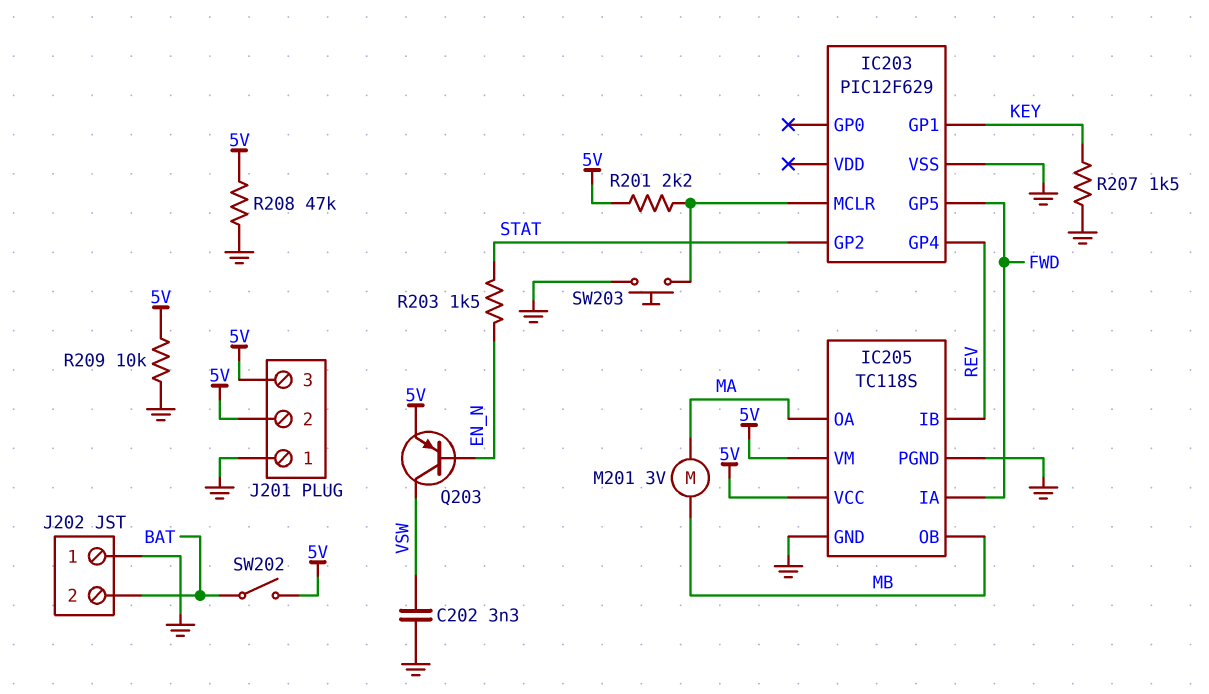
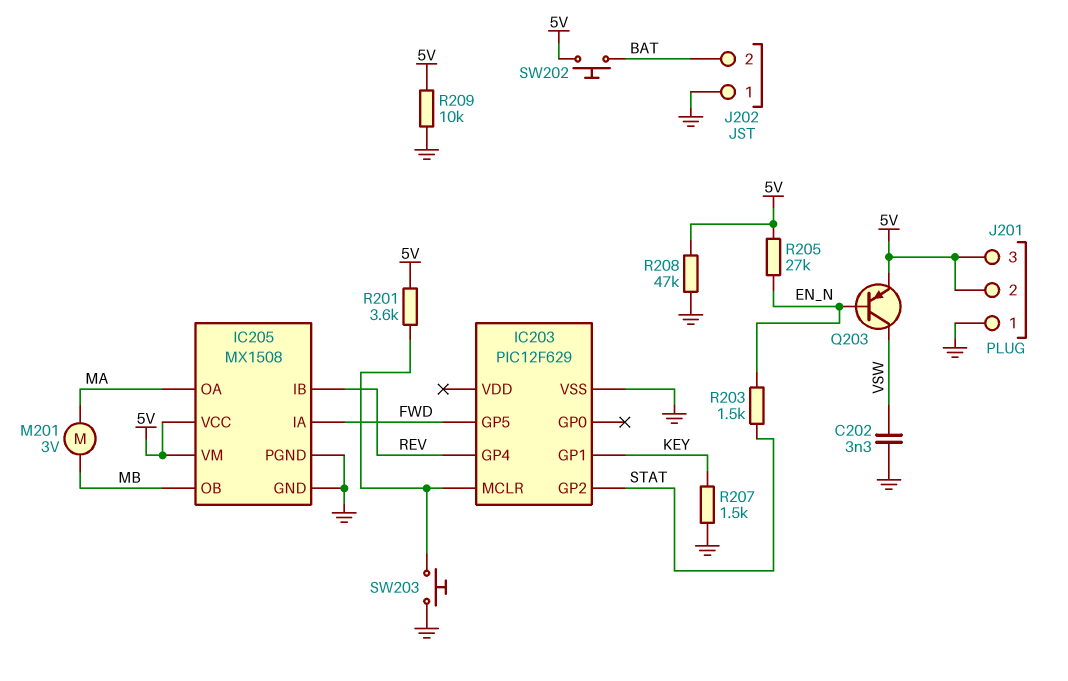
IC205: TC118S -> MX1508
R201: 2.2k (5V, IC203/MCLR) -> 3.6k (5V, IC203/MCLR)
R205: none -> 27k (5V, EN_N)
SW202: switch (5V, BAT) -> button (5V, BAT)

